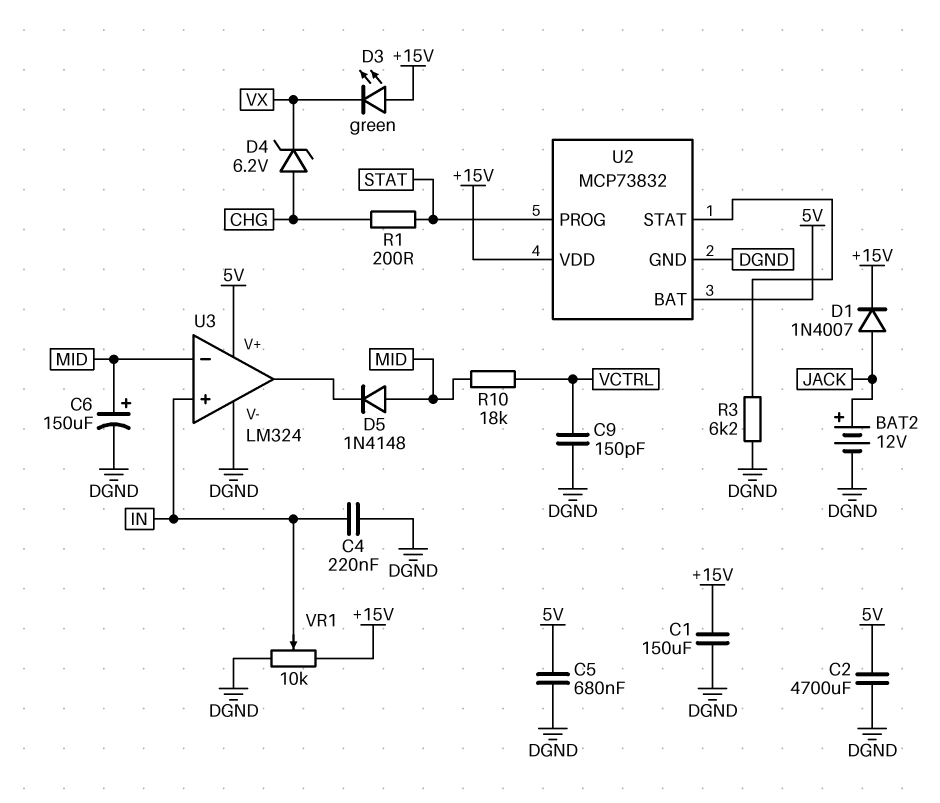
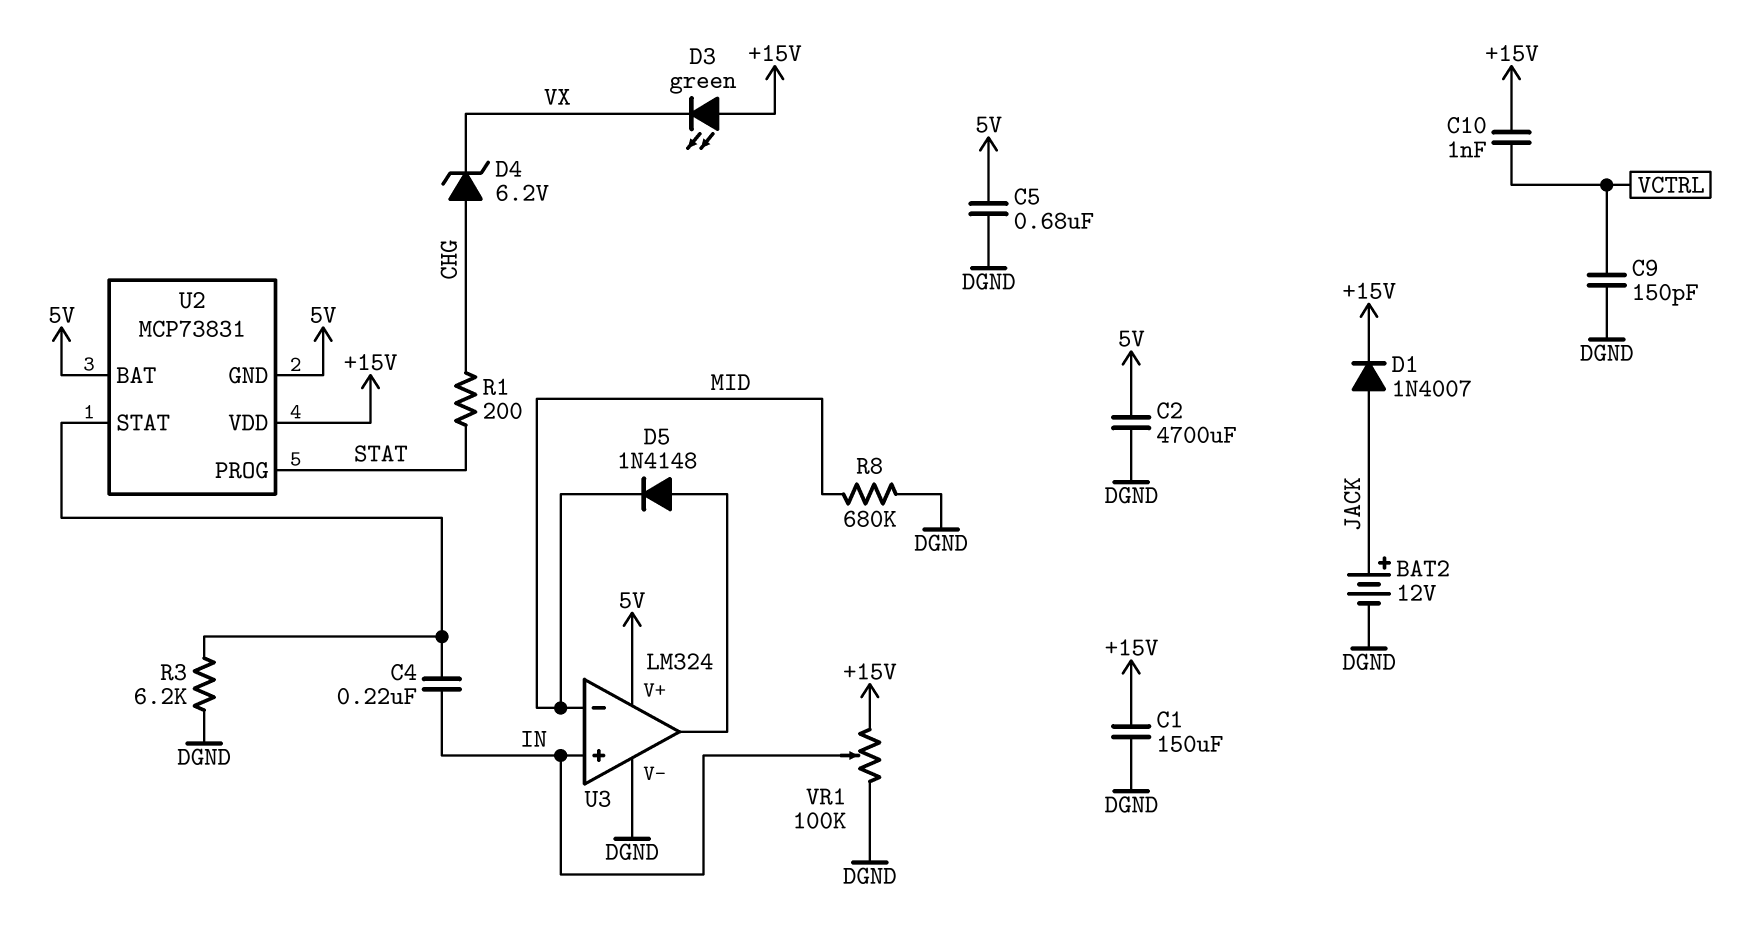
C4: 220nF (DGND, IN) -> 220nF (IN, U2/STAT)
C6: 150uF (plus MID, minus DGND) -> none
C10: none -> 1nF (+15V, VCTRL)
D5: diode 1N4148 (A MID, K U3/out) -> diode 1N4148 (A U3/out, K MID)
R8: none -> 680k (DGND, MID)
R10: 18k (MID, VCTRL) -> none
U2: MCP73832 -> MCP73831
U2 pin GND: DGND -> 5V
VR1: 10k (+15V, DGND, wiper IN) -> 100k (+15V, DGND, wiper IN)

